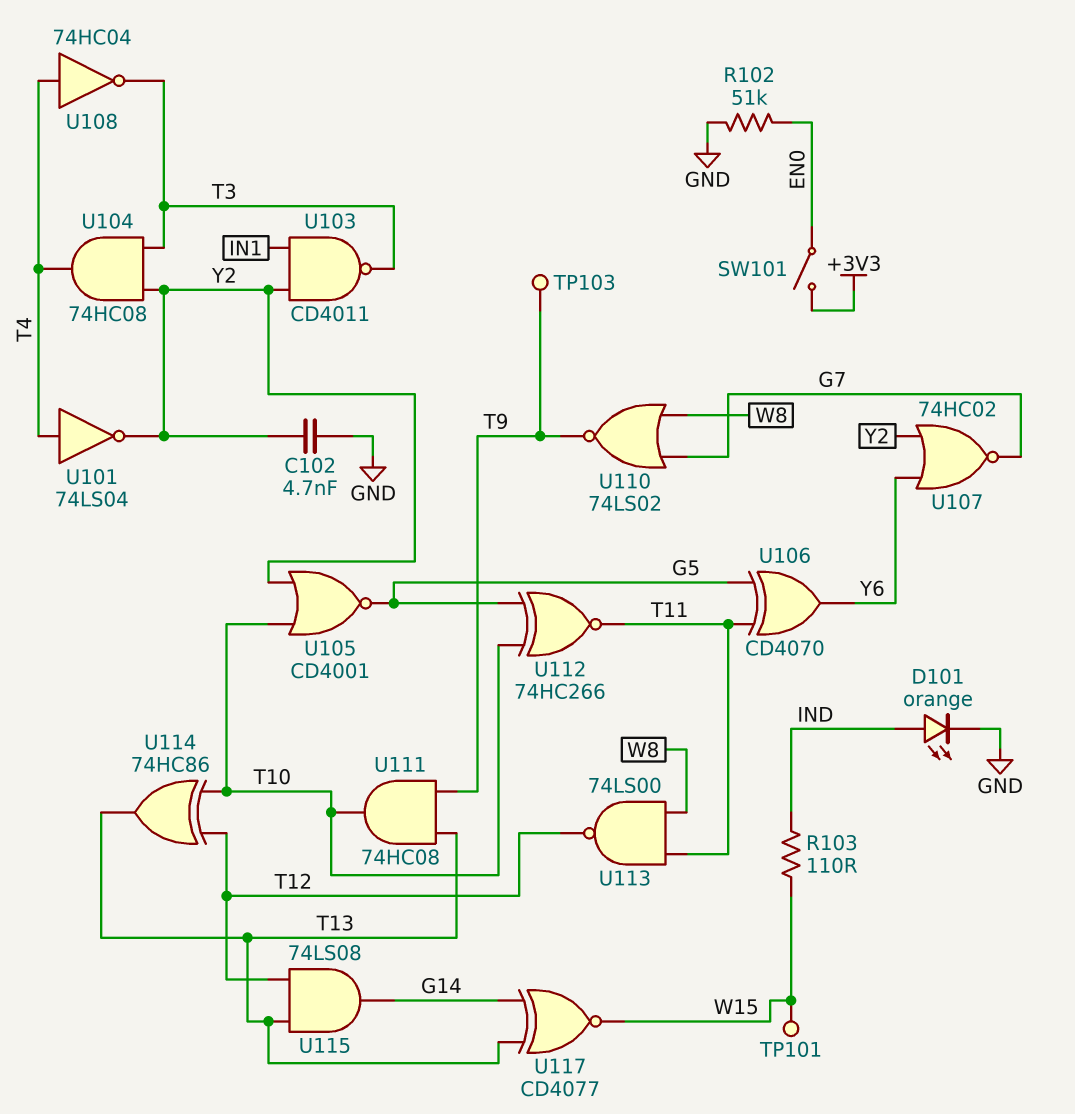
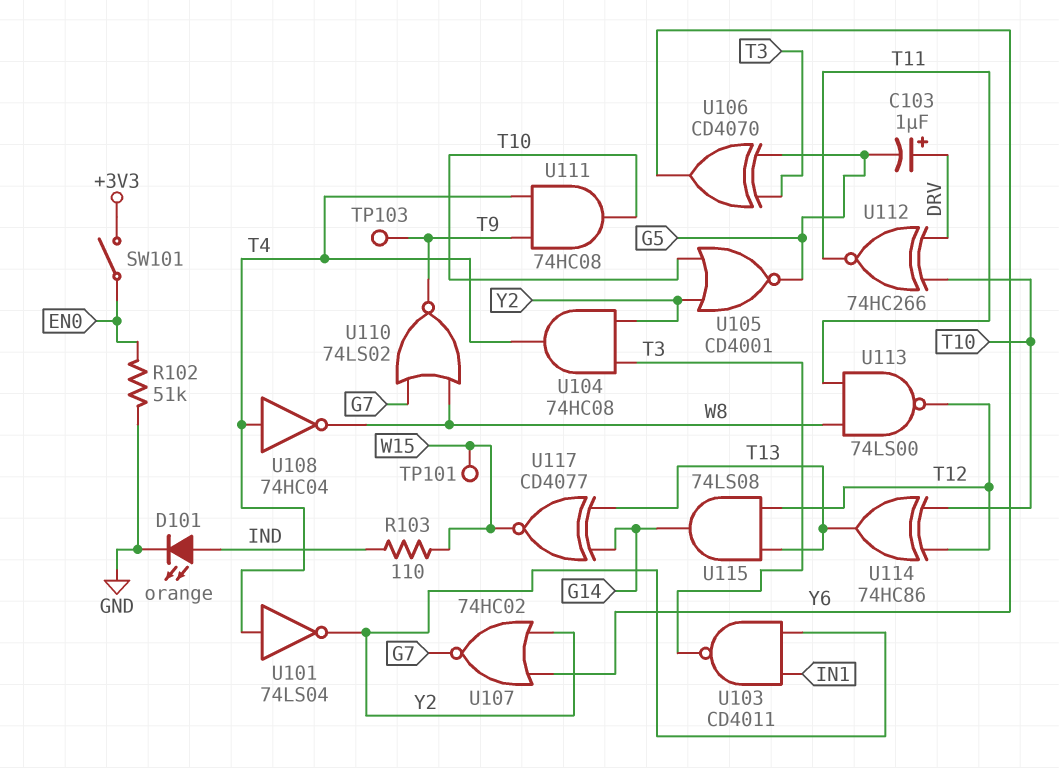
C102: 4.7nF (GND, Y2) -> none
C103: none -> 1uF (plus DRV, minus G5)
U106: XOR CD4070 (in G5, in T11, out Y6) -> XOR CD4070 (in G5, in T3, out Y6)
U108: NOT 74HC04 (in T4, out T3) -> NOT 74HC04 (in T4, out W8)
U111: AND 74HC08 (in T9, in T13, out T10) -> AND 74HC08 (in T4, in T9, out T10)
U112: XNOR 74HC266 (in G5, in T10, out T11) -> XNOR 74HC266 (in DRV, in T10, out T11)

